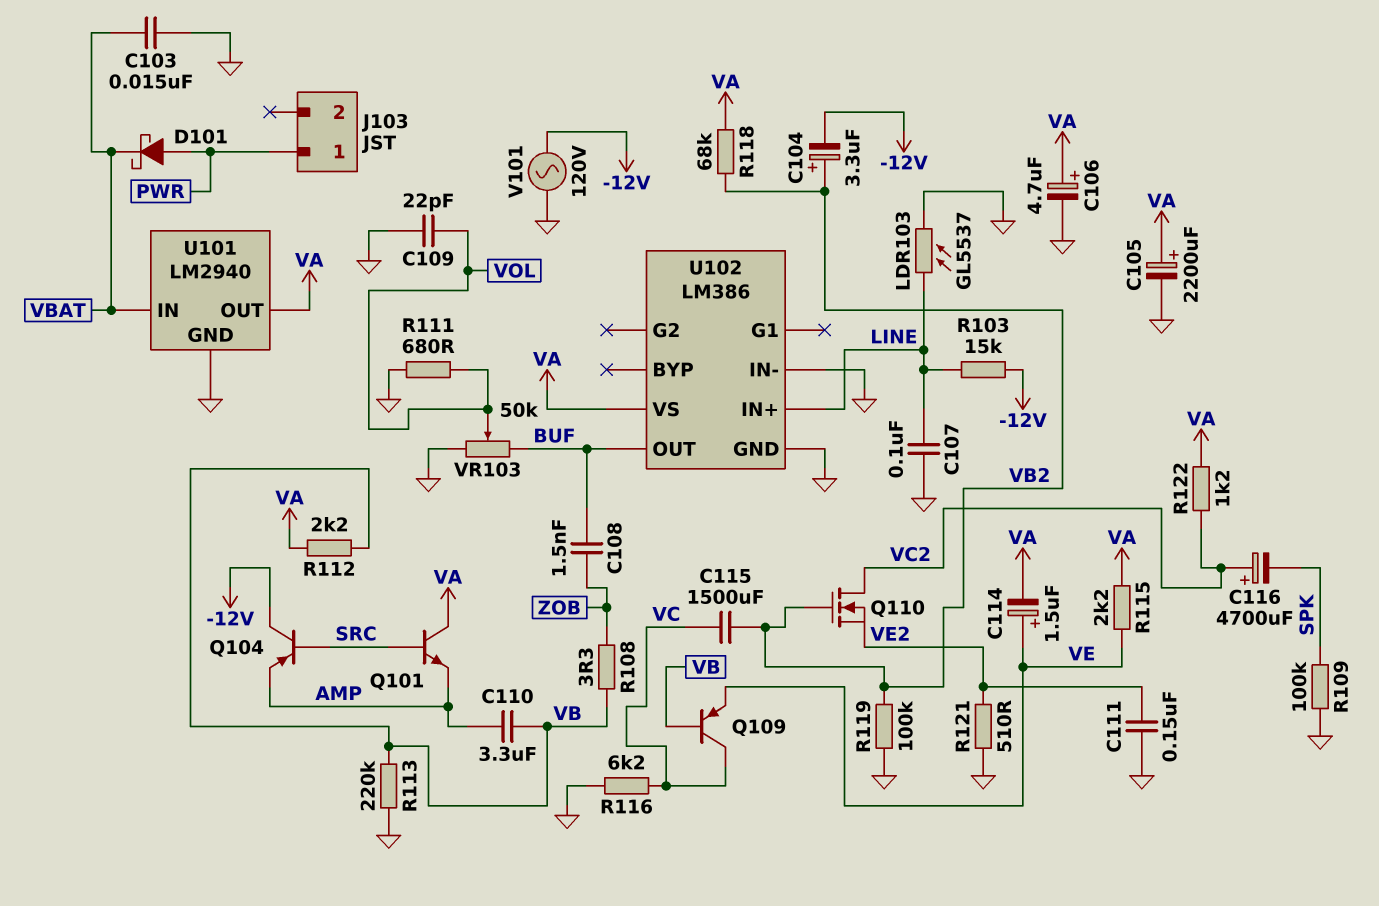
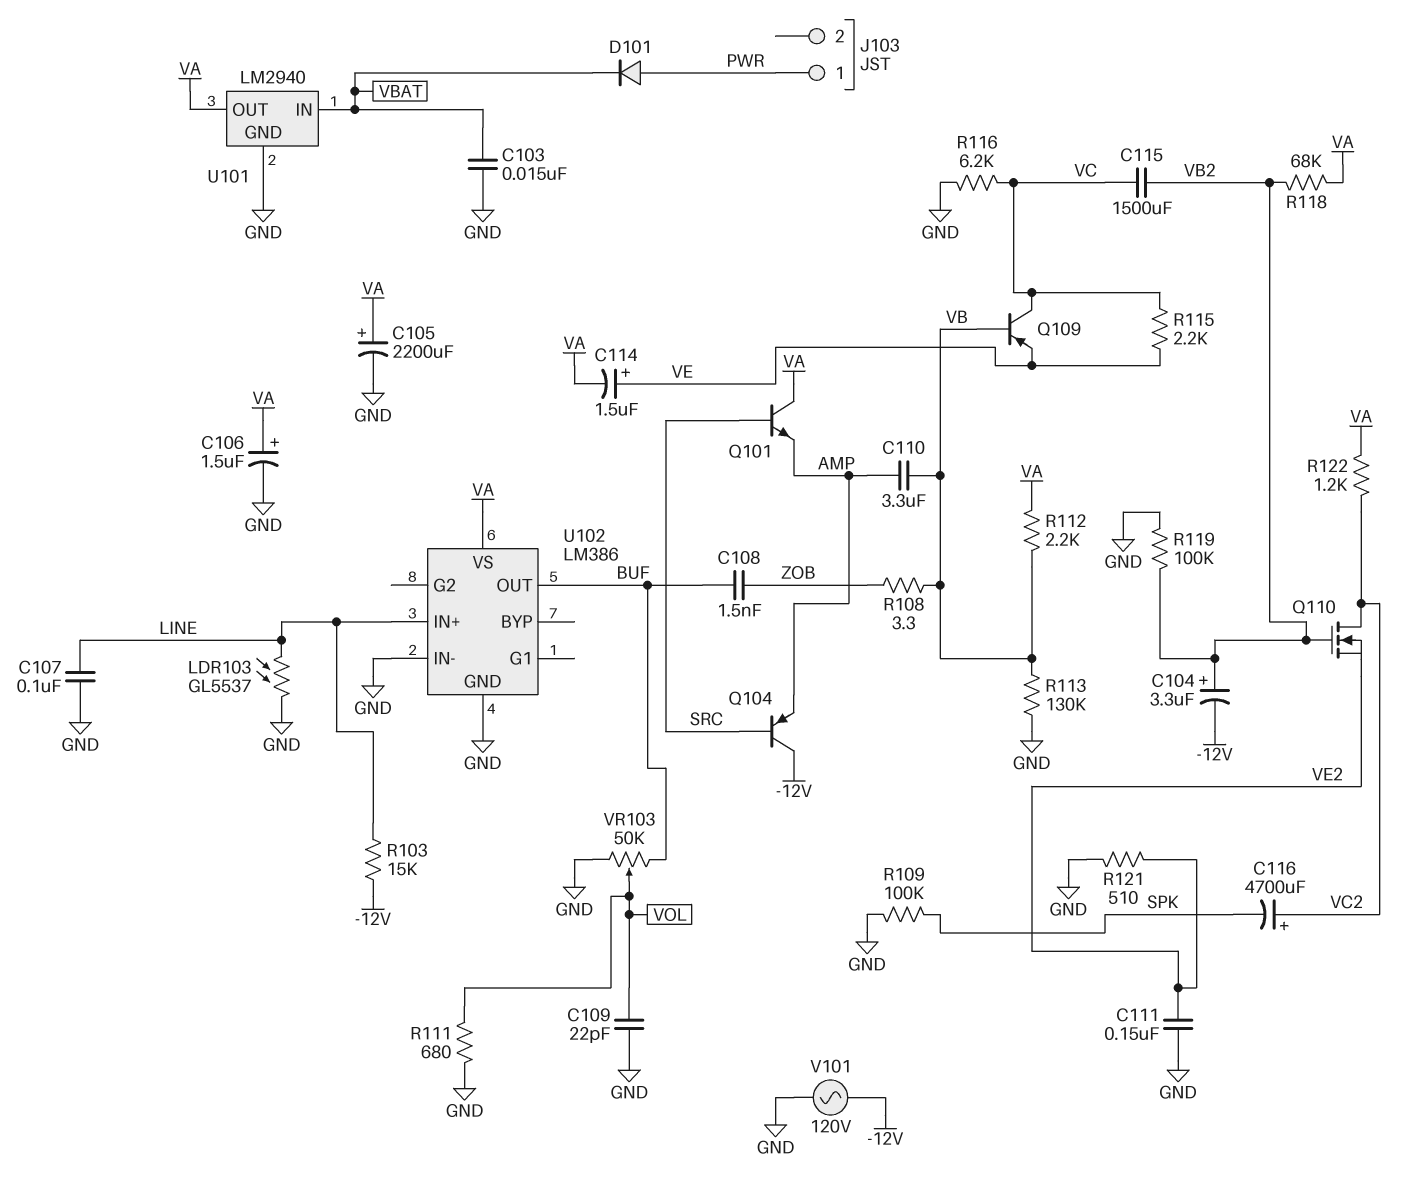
C106: 4.7uF (plus VA, minus GND) -> 1.5uF (plus VA, minus GND)
D101: schottky (A PWR, K VBAT) -> diode (A PWR, K VBAT)
R113: 220k (GND, VB) -> 130k (GND, VB)
R115: 2.2k (VA, VE) -> 2.2k (VC, VE)

